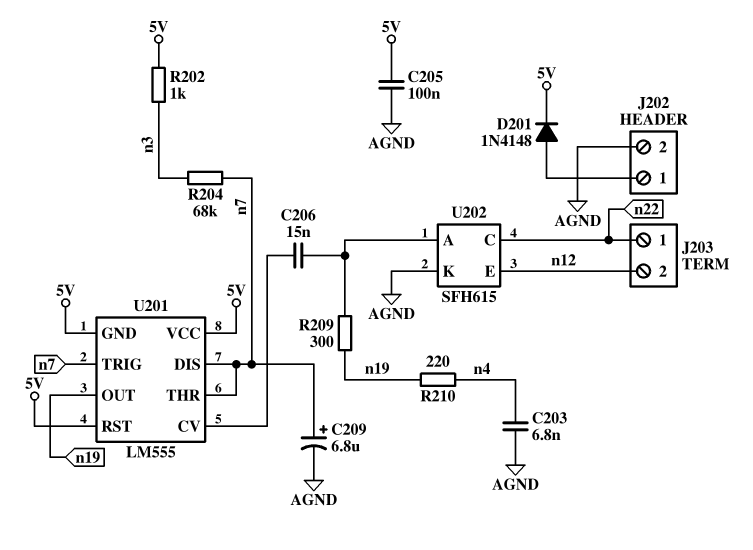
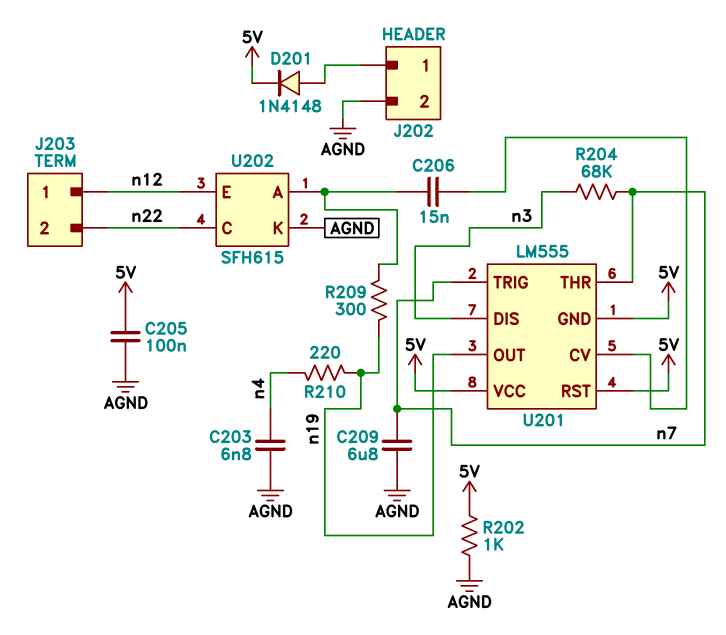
C209: 6.8uF (plus n7, minus AGND) -> 6.8uF (AGND, n7)
J203 pin 1: n22 -> n12
J203 pin 2: n12 -> n22
R202: 1k (5V, n3) -> 1k (5V, AGND)
U201 pin DIS: n7 -> n3

